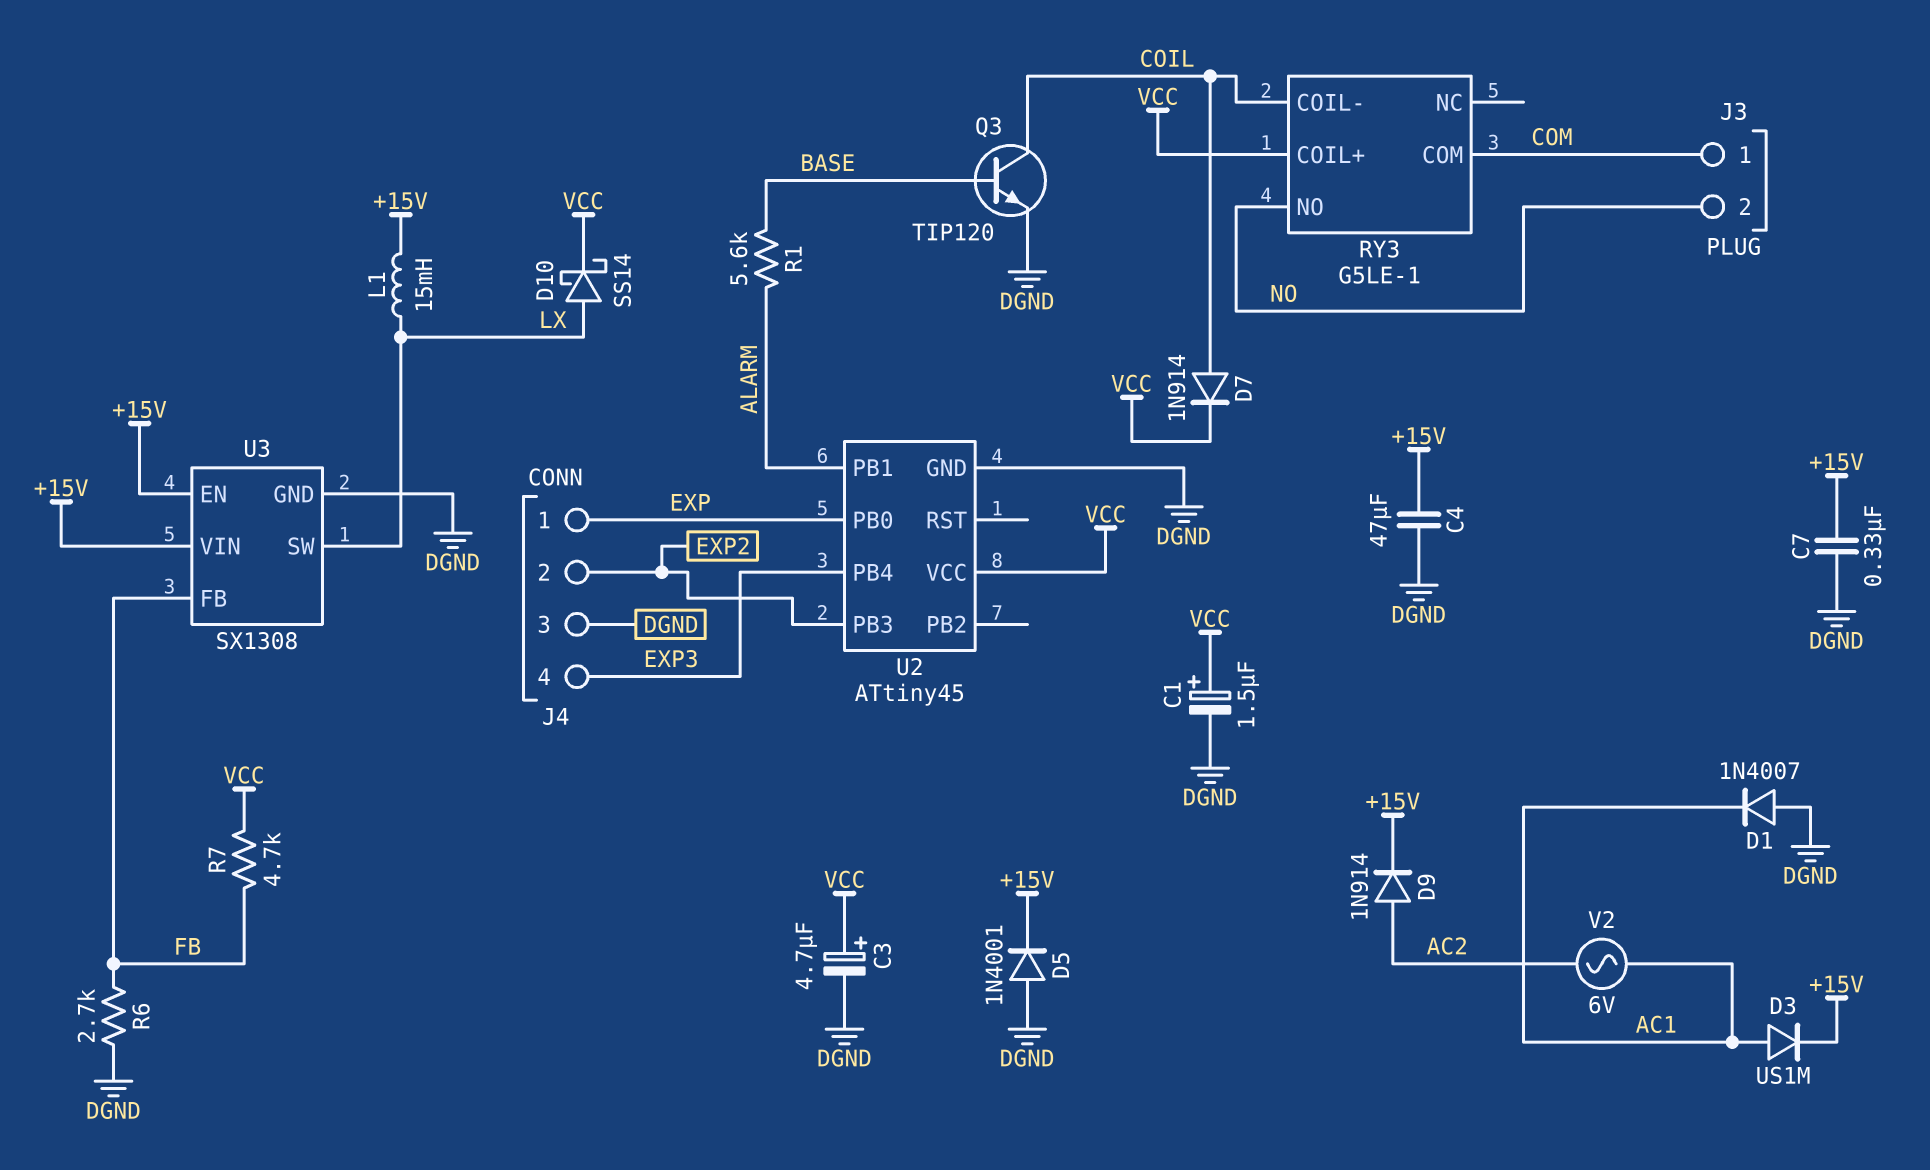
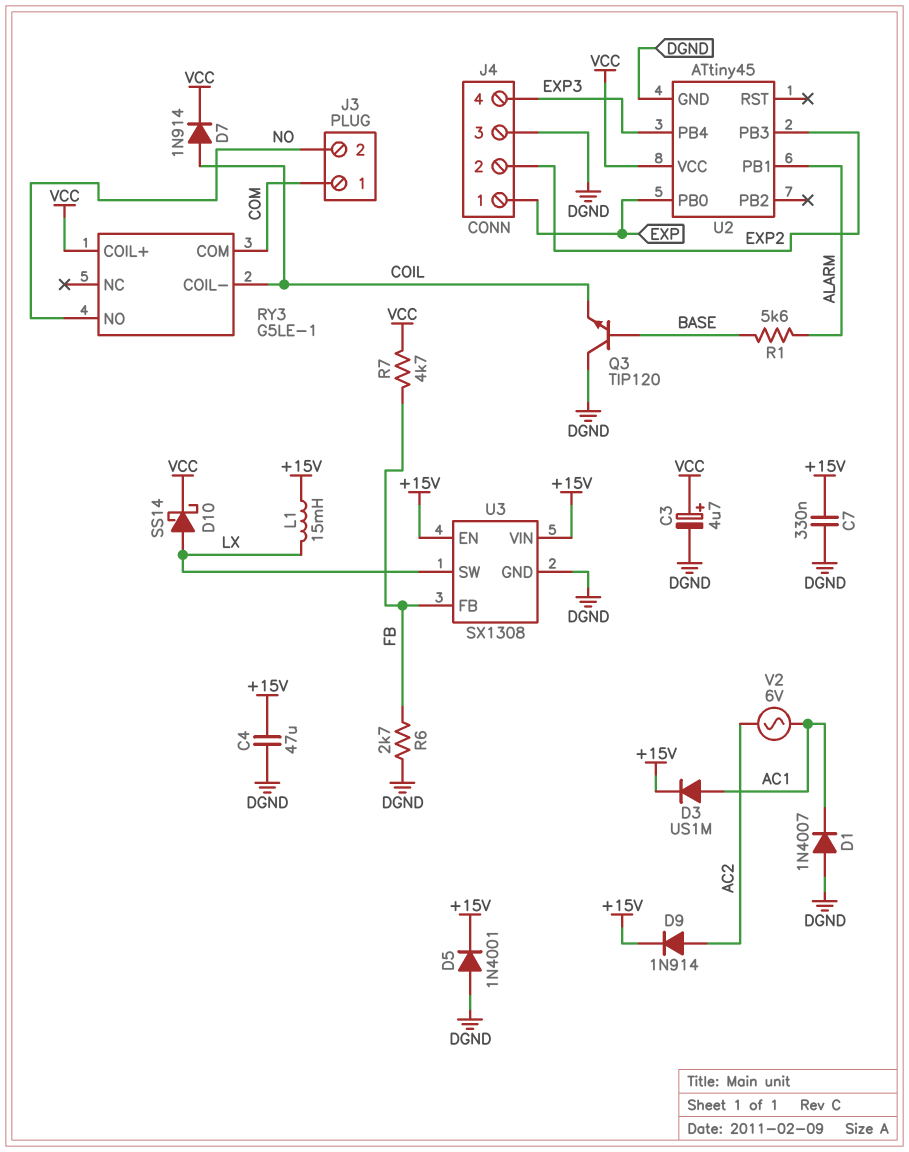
C1: 1.5uF (plus VCC, minus DGND) -> none
Q3: NPN TIP120 (B BASE, C COIL, E DGND) -> NPN TIP120 (B BASE, C DGND, E COIL)

